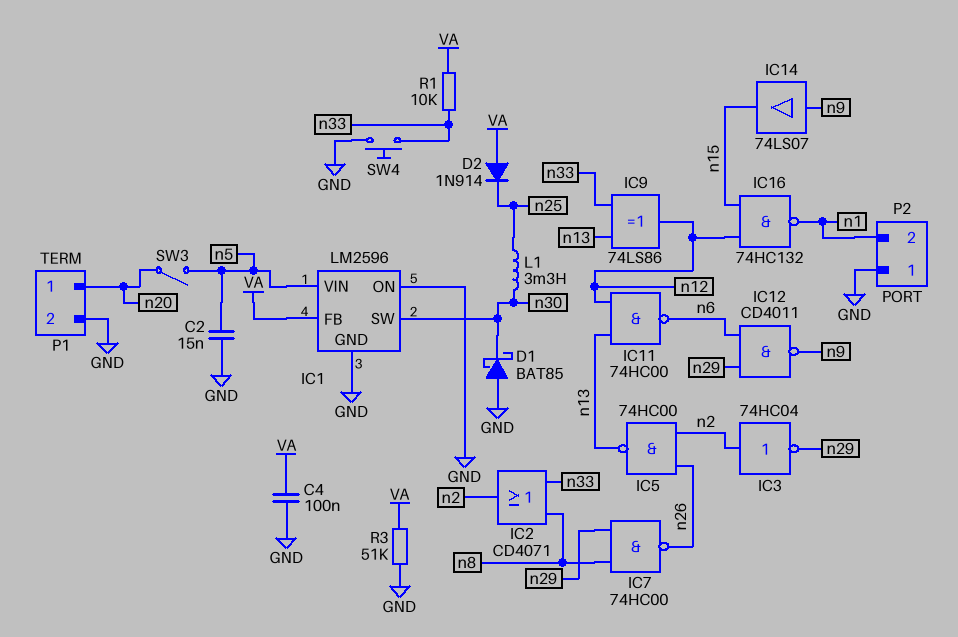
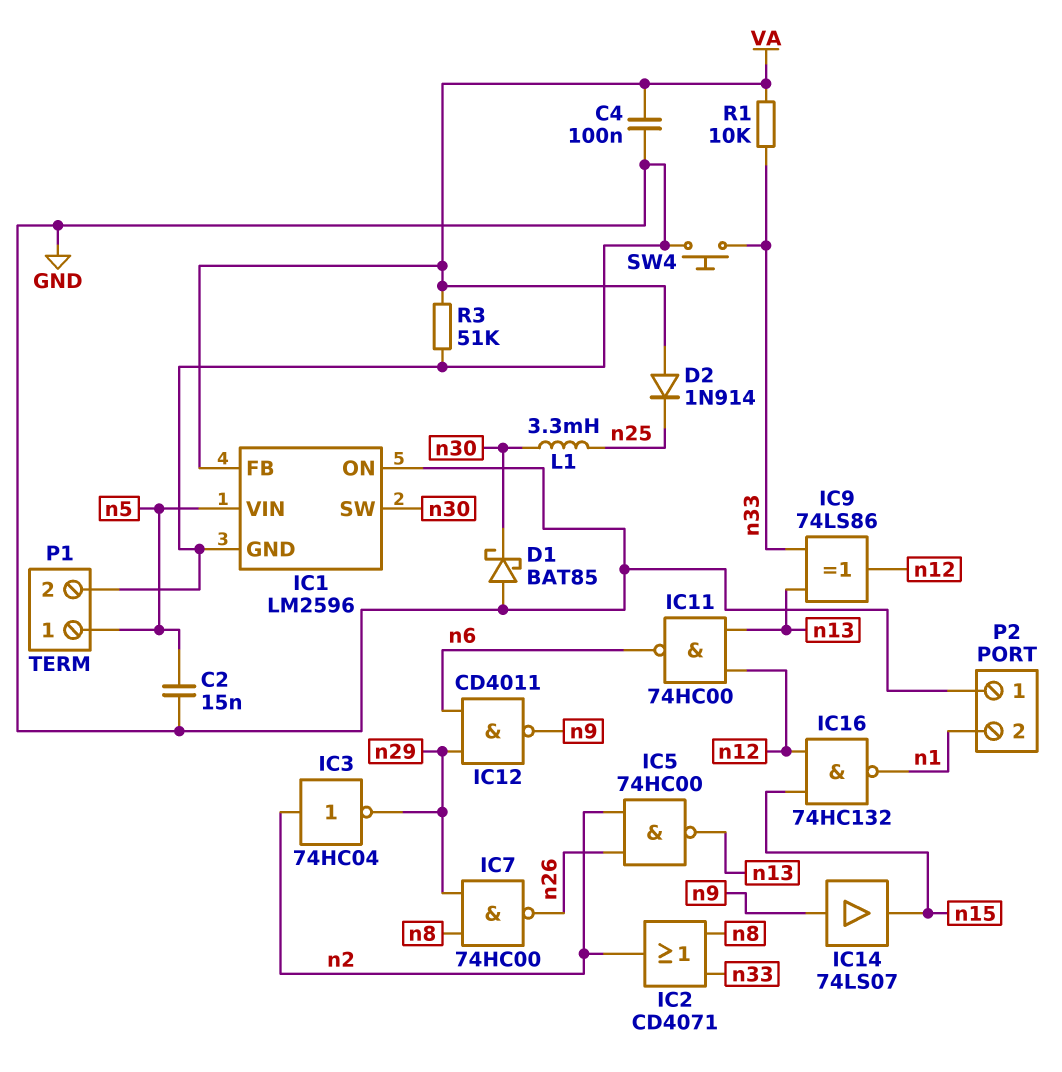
P1 pin 1: n20 -> n5
SW3: switch (n5, n20) -> none

